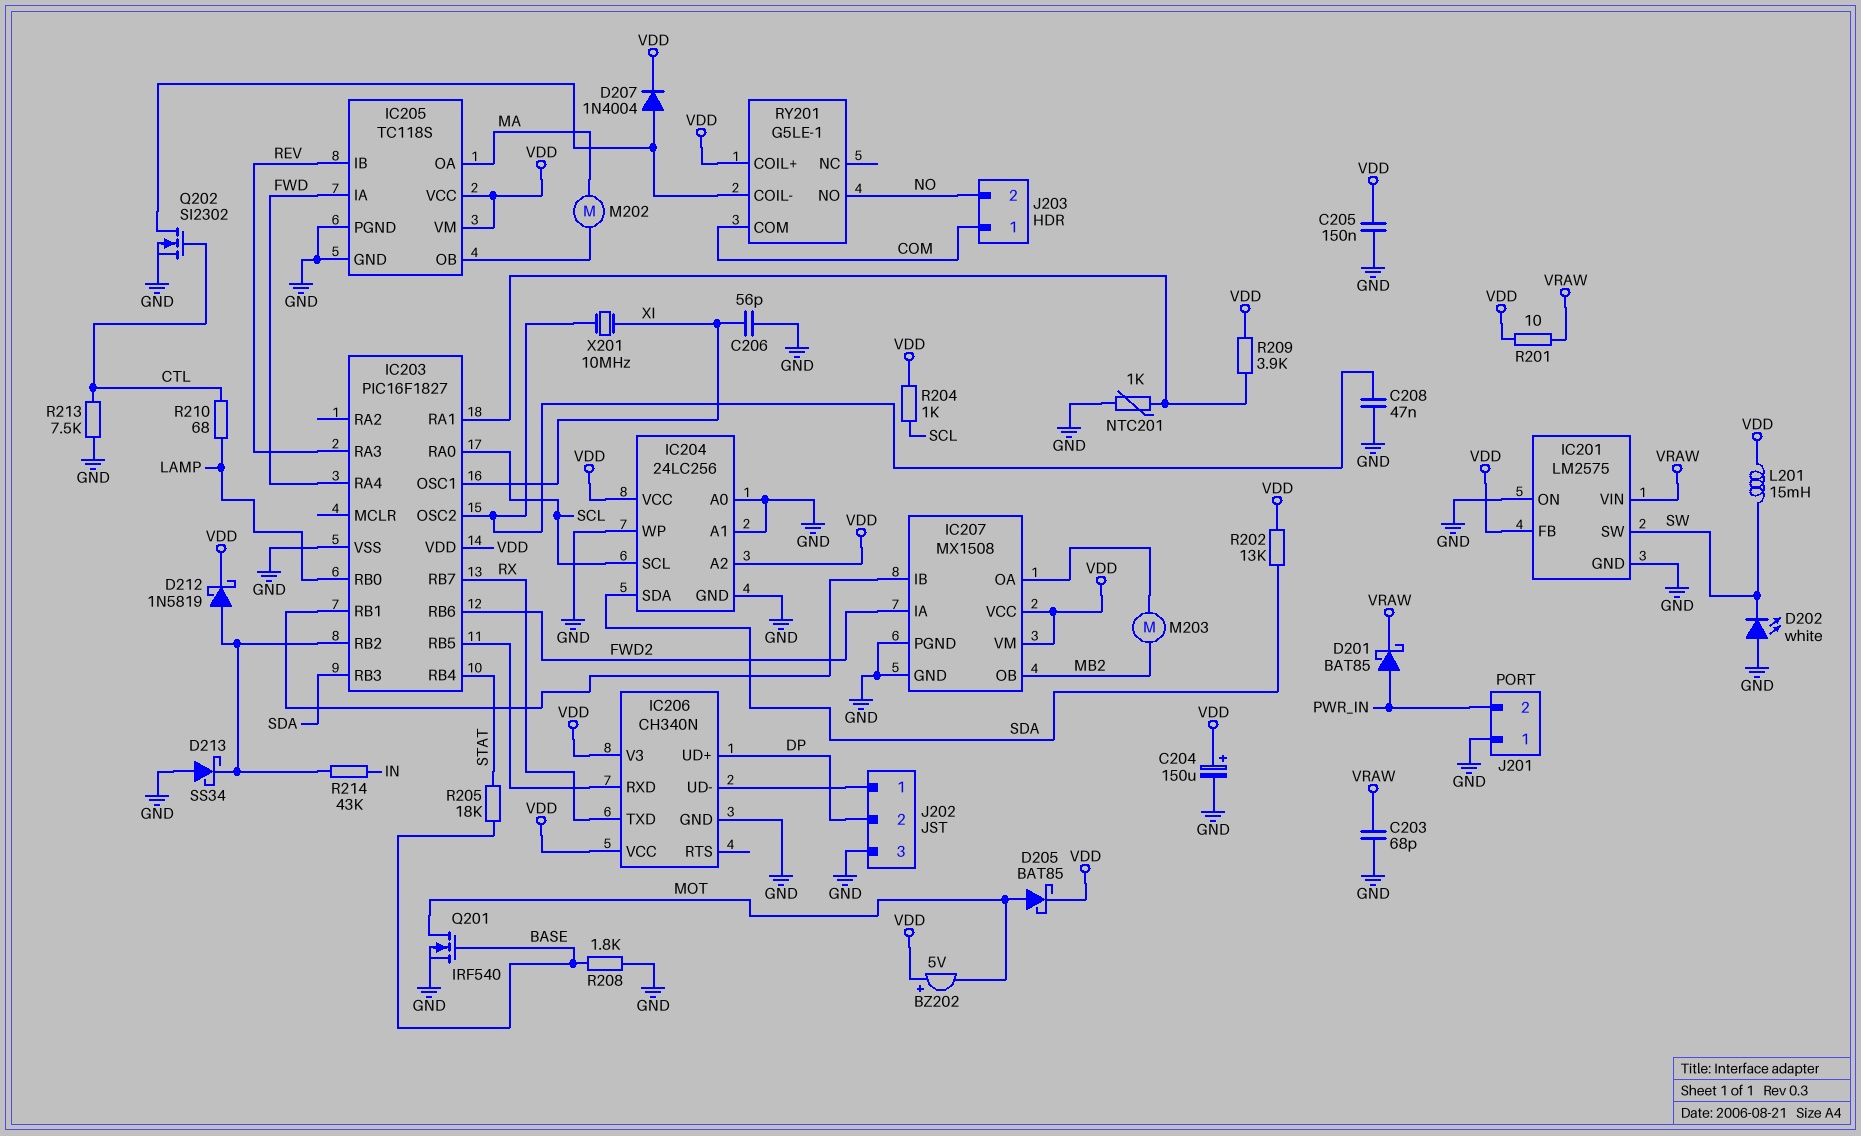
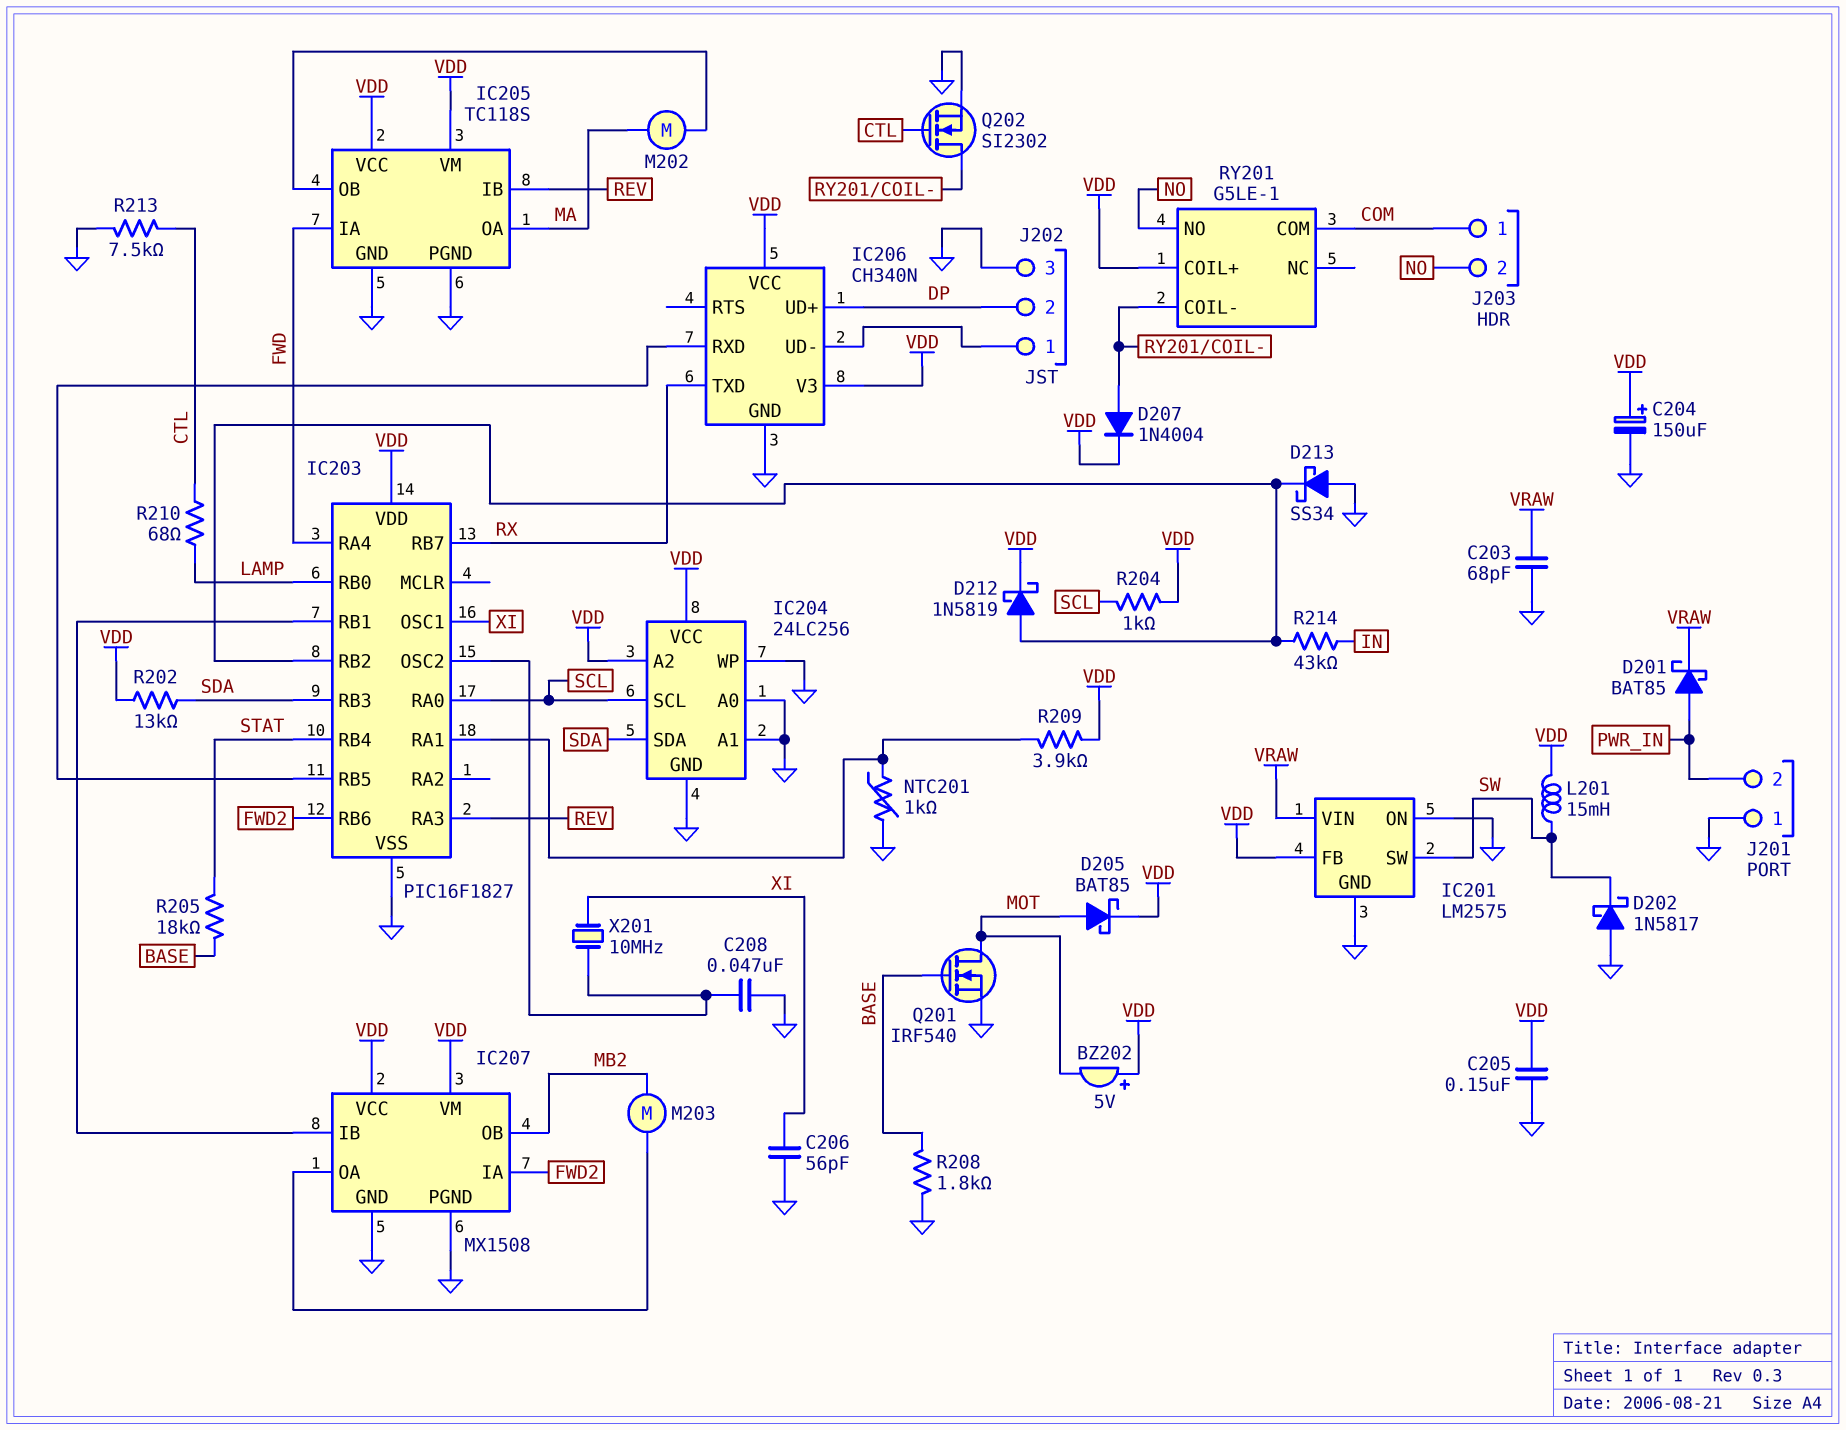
D202: LED white (A GND, K SW) -> schottky 1N5817 (A GND, K SW)
R201: 10 (VDD, VRAW) -> none

